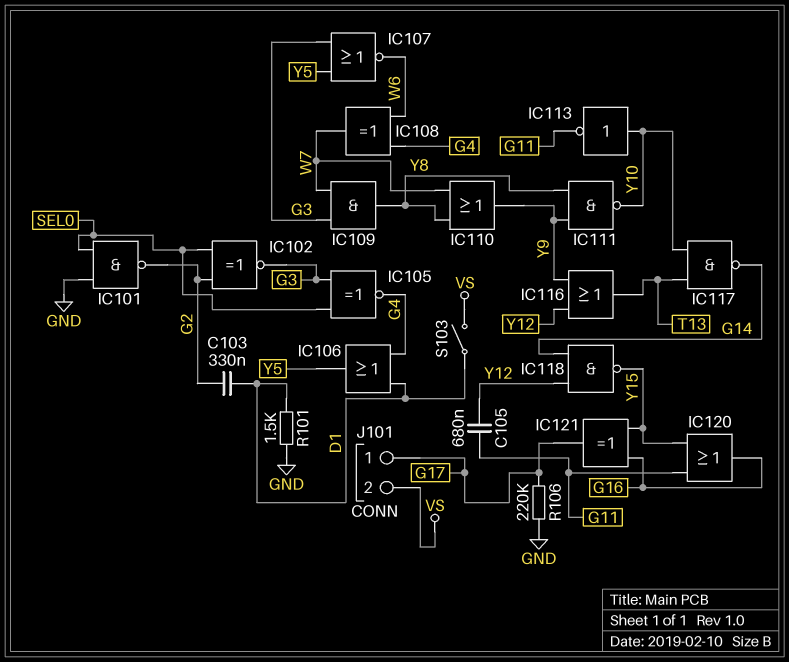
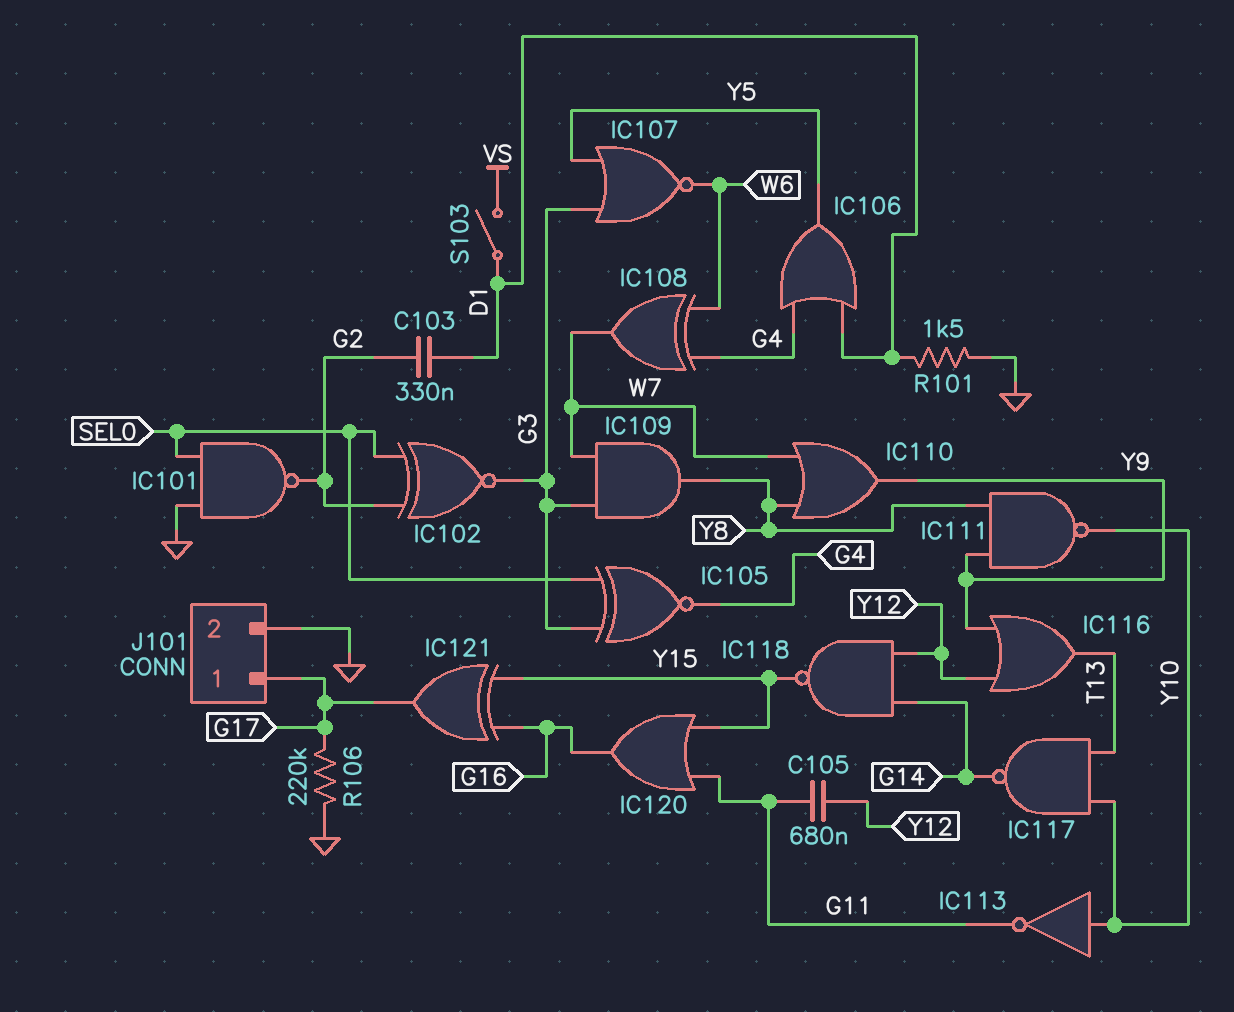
J101 pin 2: VS -> GND

